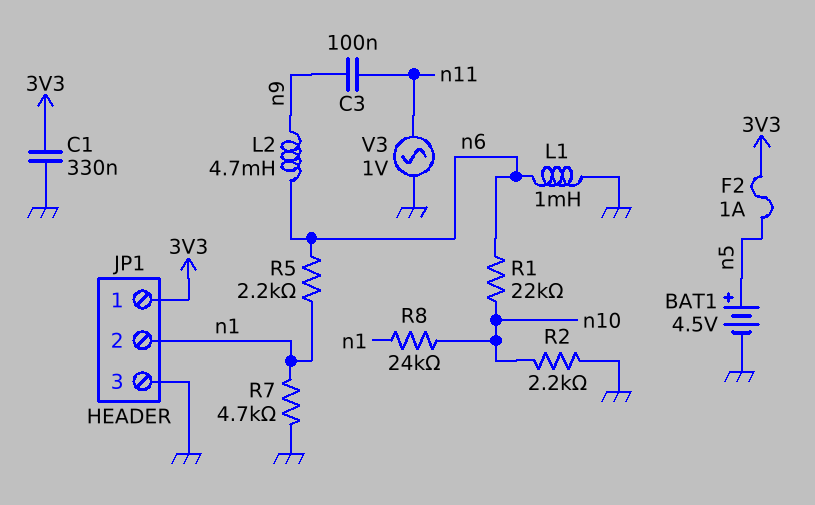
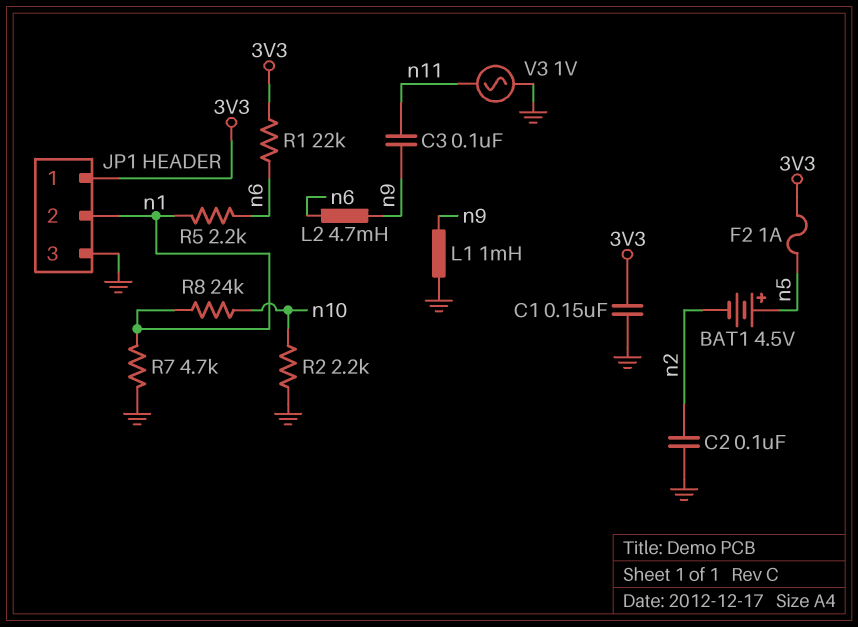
BAT1: 4.5V (plus n5, minus GND) -> 4.5V (plus n5, minus n2)
C1: 330nF (3V3, GND) -> 150nF (3V3, GND)
C2: none -> 100nF (GND, n2)
L1: 1mH (GND, n6) -> 1mH (GND, n9)
R1: 22k (n6, n10) -> 22k (3V3, n6)

